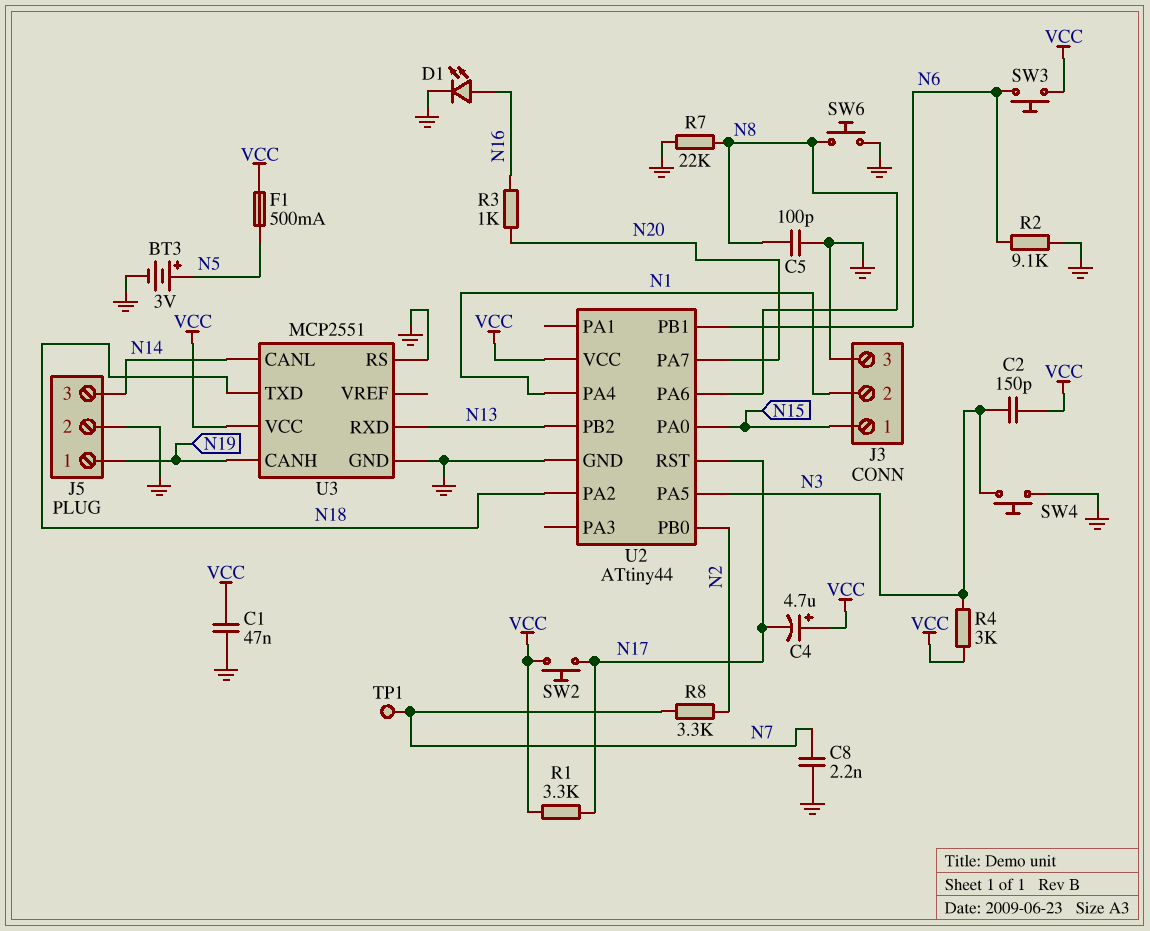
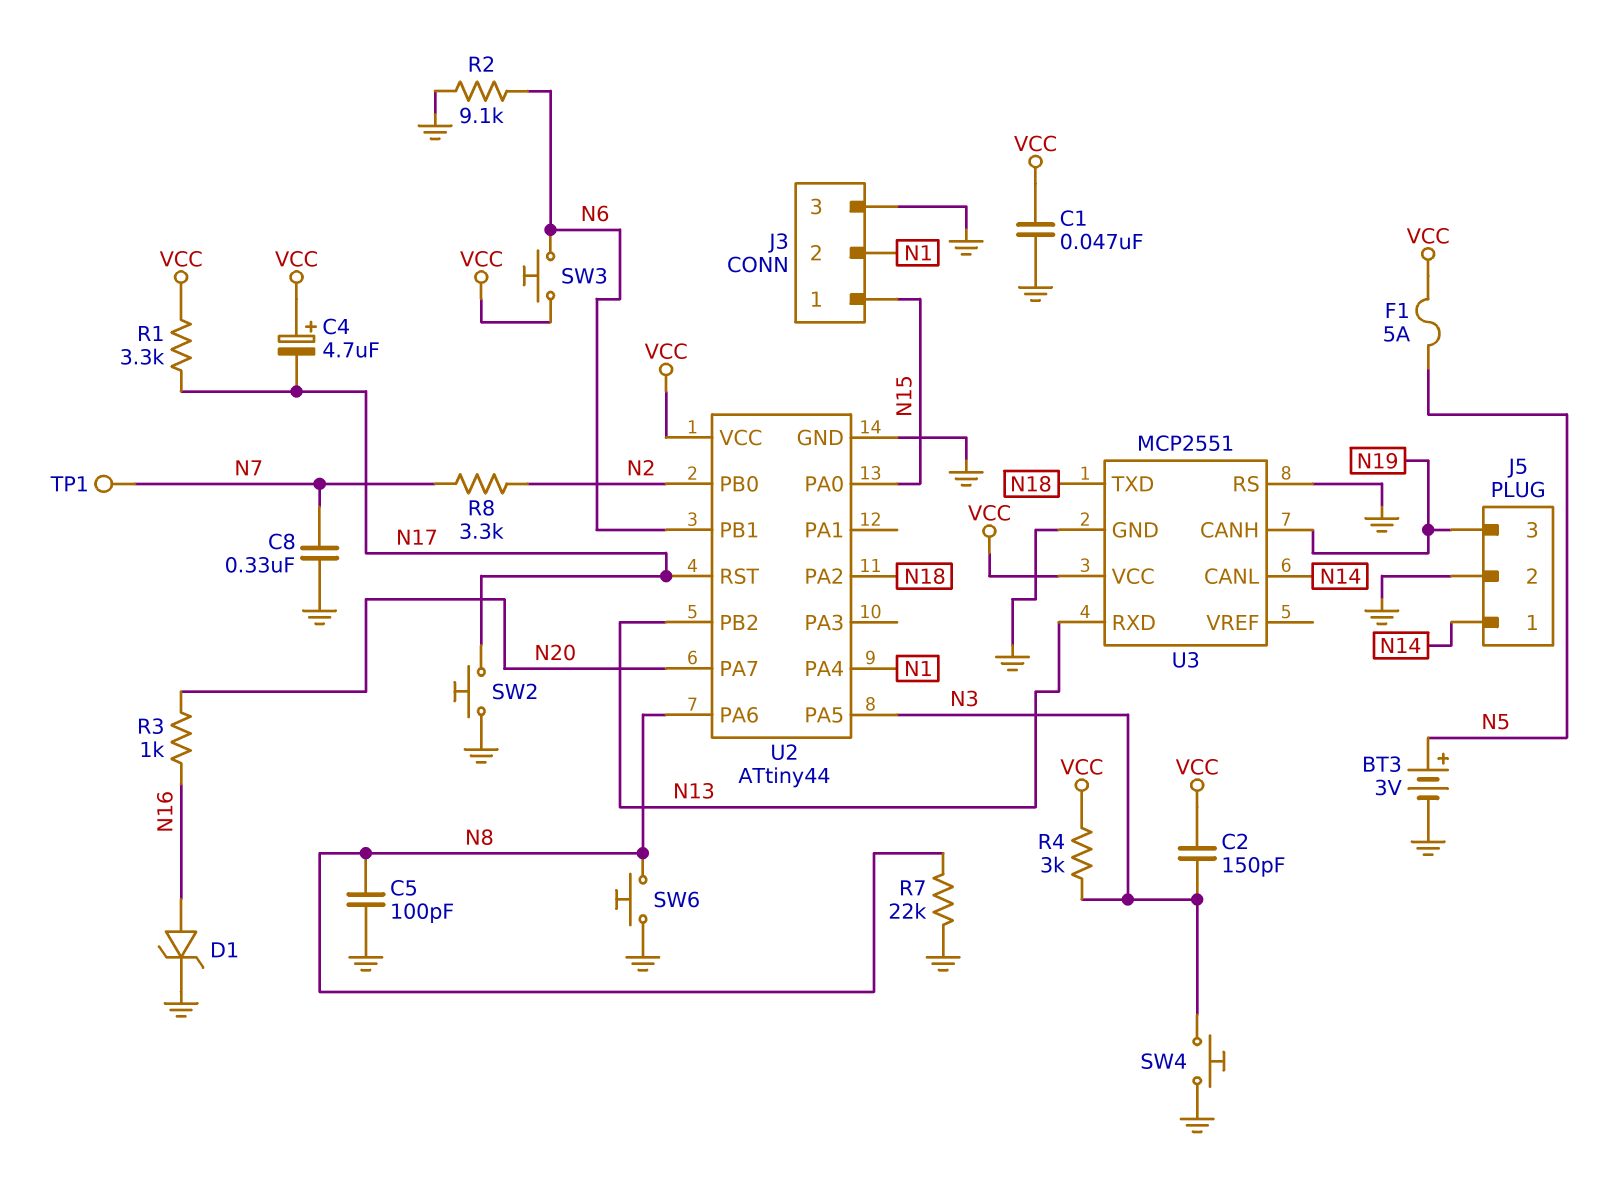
C8: 2.2nF (GND, N7) -> 330nF (GND, N7)
D1: LED (A N16, K GND) -> zener (A N16, K GND)
F1: 500mA (N5, VCC) -> 5A (N5, VCC)
J5 pin 1: N19 -> N14
J5 pin 3: N14 -> N19
SW2: button (N17, VCC) -> button (GND, N17)

